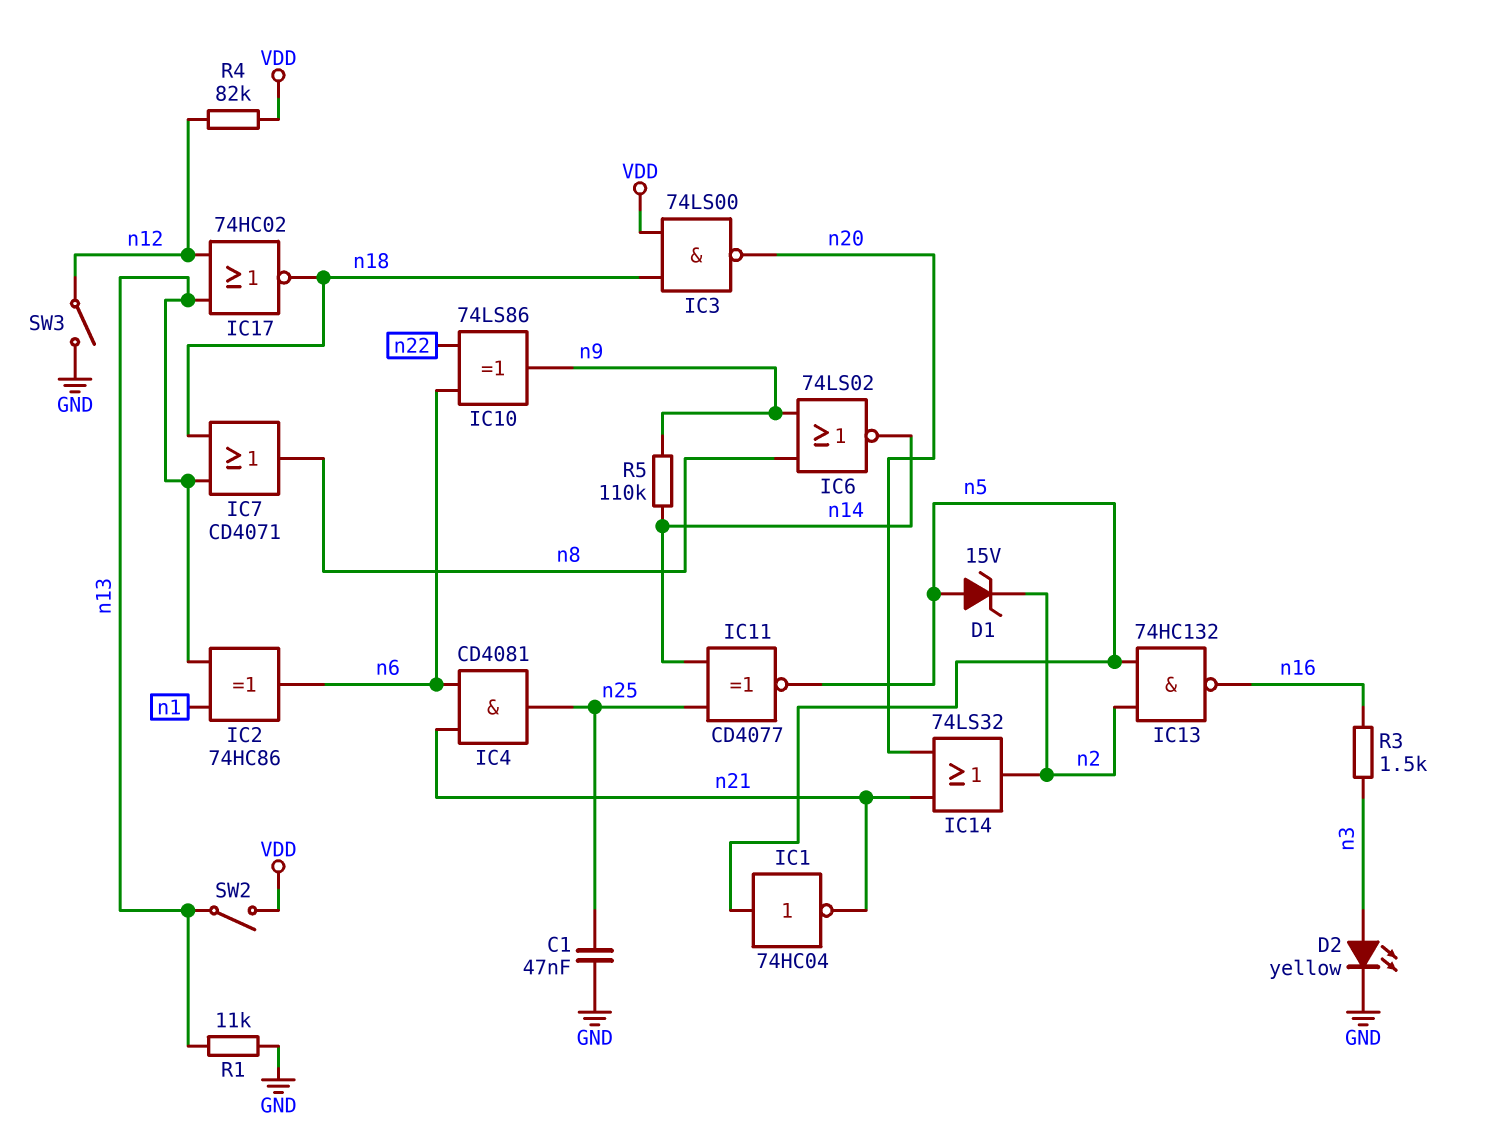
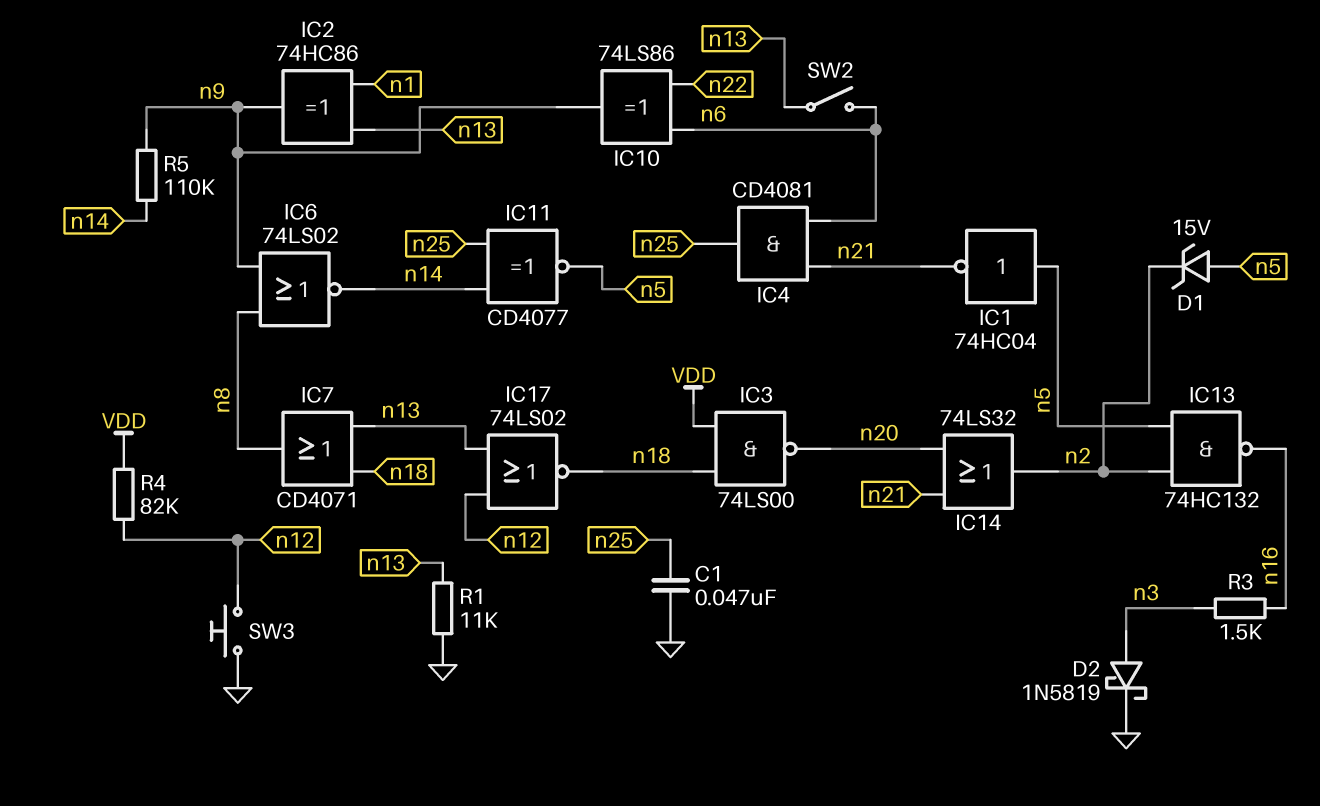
D2: LED yellow (A n3, K GND) -> schottky 1N5819 (A n3, K GND)
IC2: XOR 74HC86 (in n1, in n13, out n6) -> XOR 74HC86 (in n1, in n13, out n9)
IC17: NOR 74HC02 (in n12, in n13, out n18) -> NOR 74LS02 (in n12, in n13, out n18)
SW2: switch (VDD, n13) -> switch (n6, n13)
SW3: switch (GND, n12) -> button (GND, n12)

